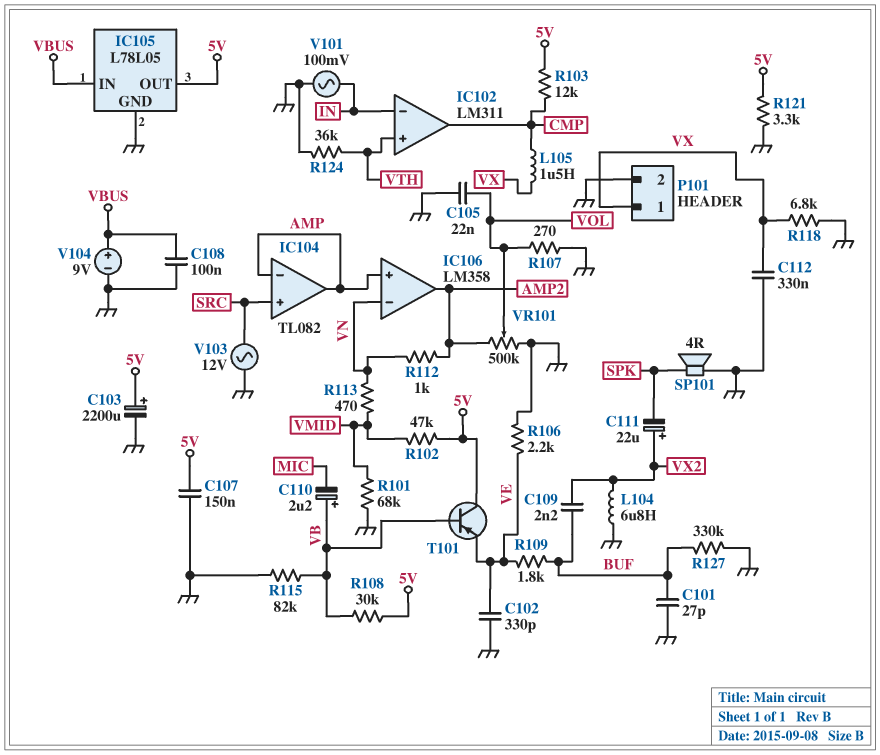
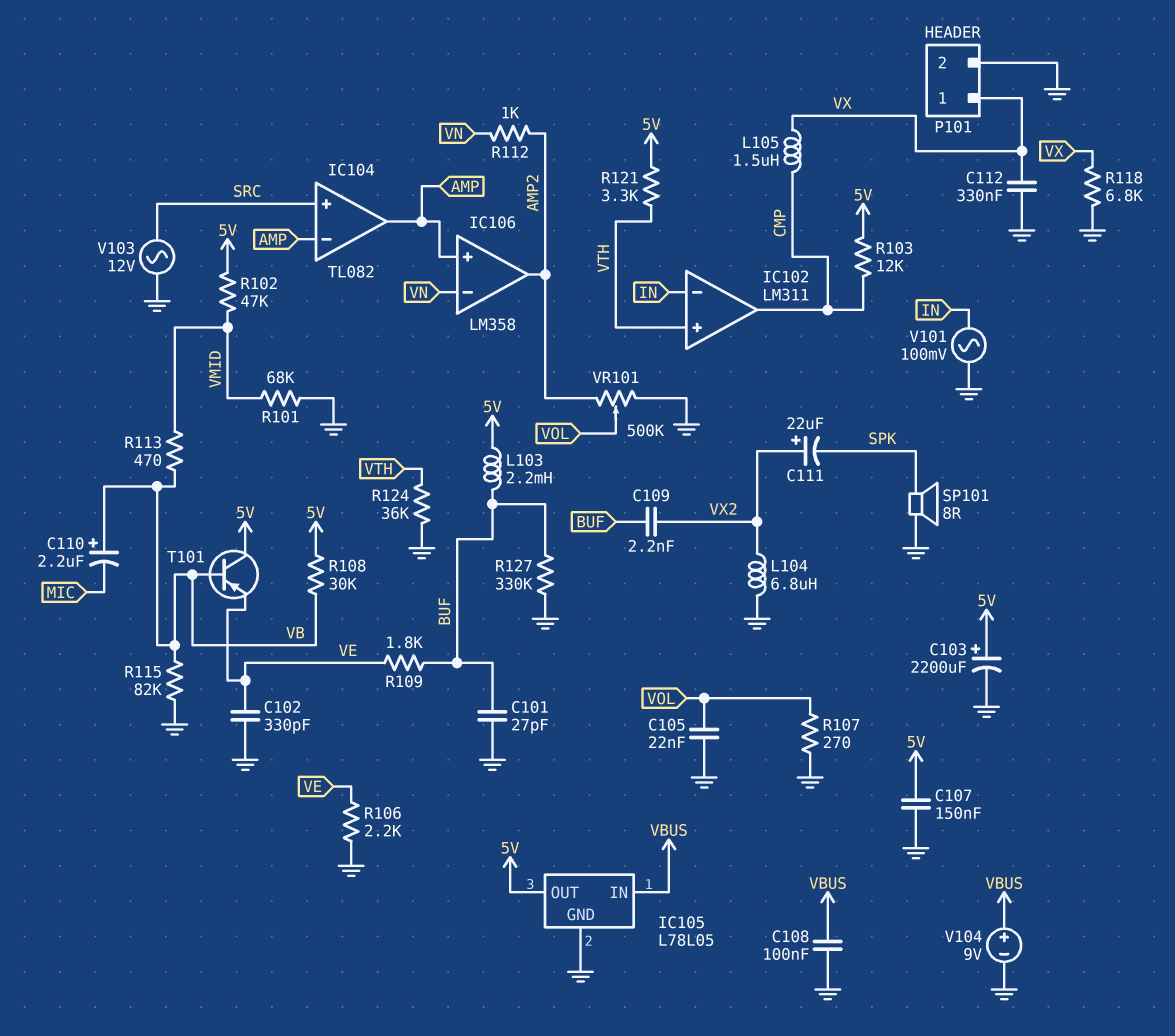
L103: none -> 2.2mH (5V, BUF)
R113: 470 (VMID, VN) -> 470 (VB, VMID)
R121: 3.3k (5V, GND) -> 3.3k (5V, VTH)
SP101: speaker 4R (GND, SPK) -> speaker 8R (GND, SPK)

